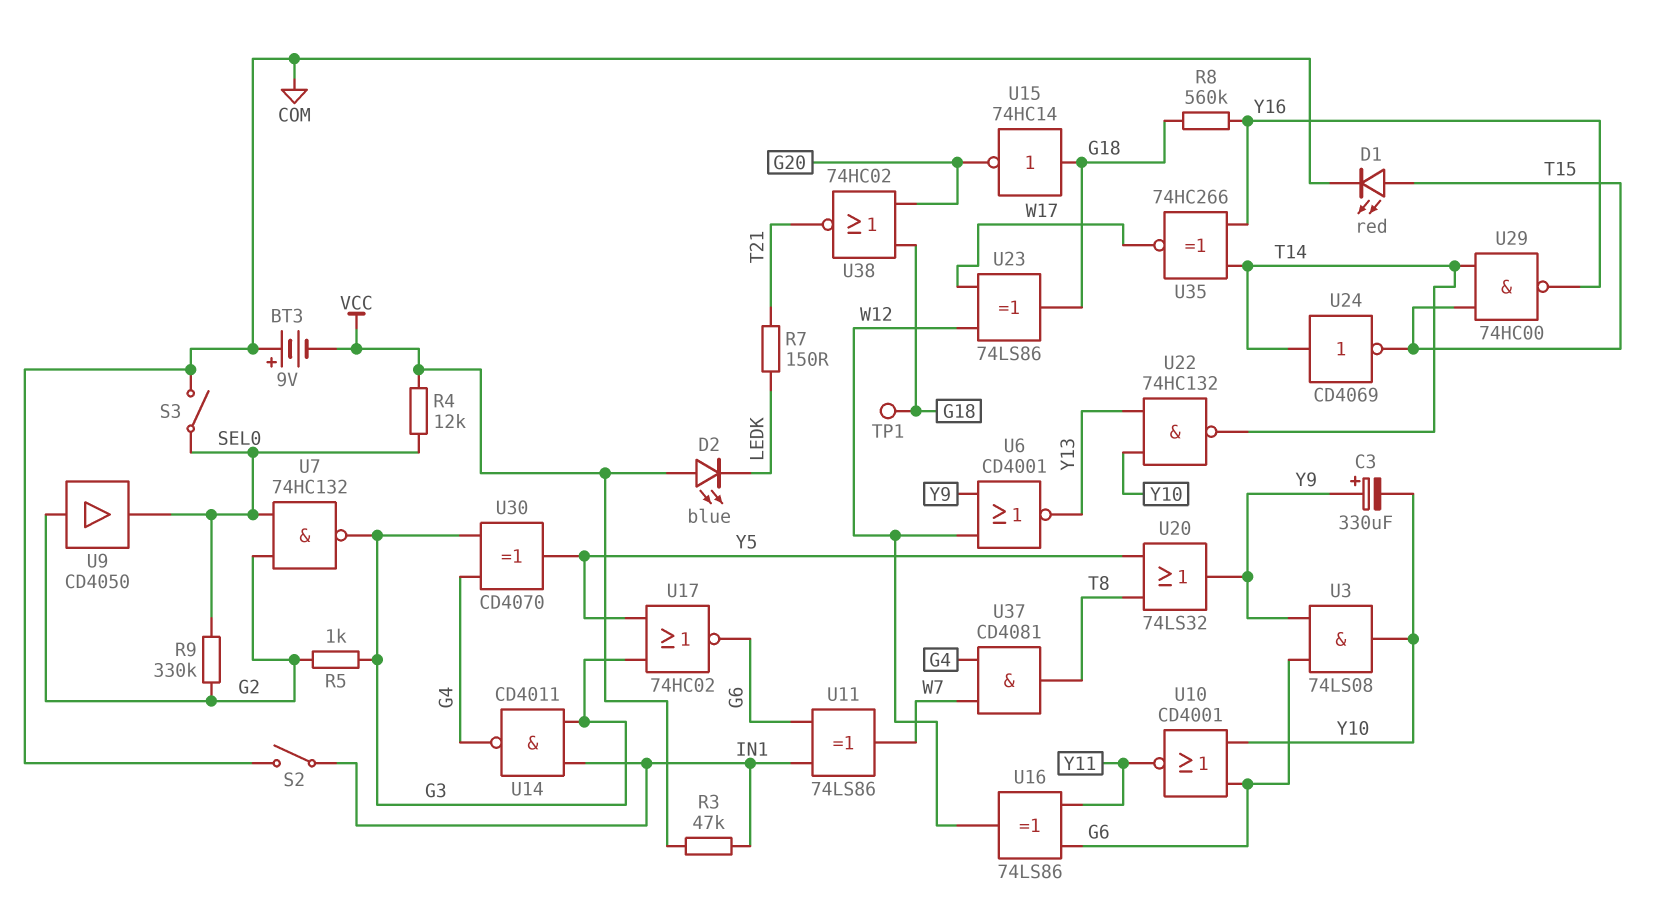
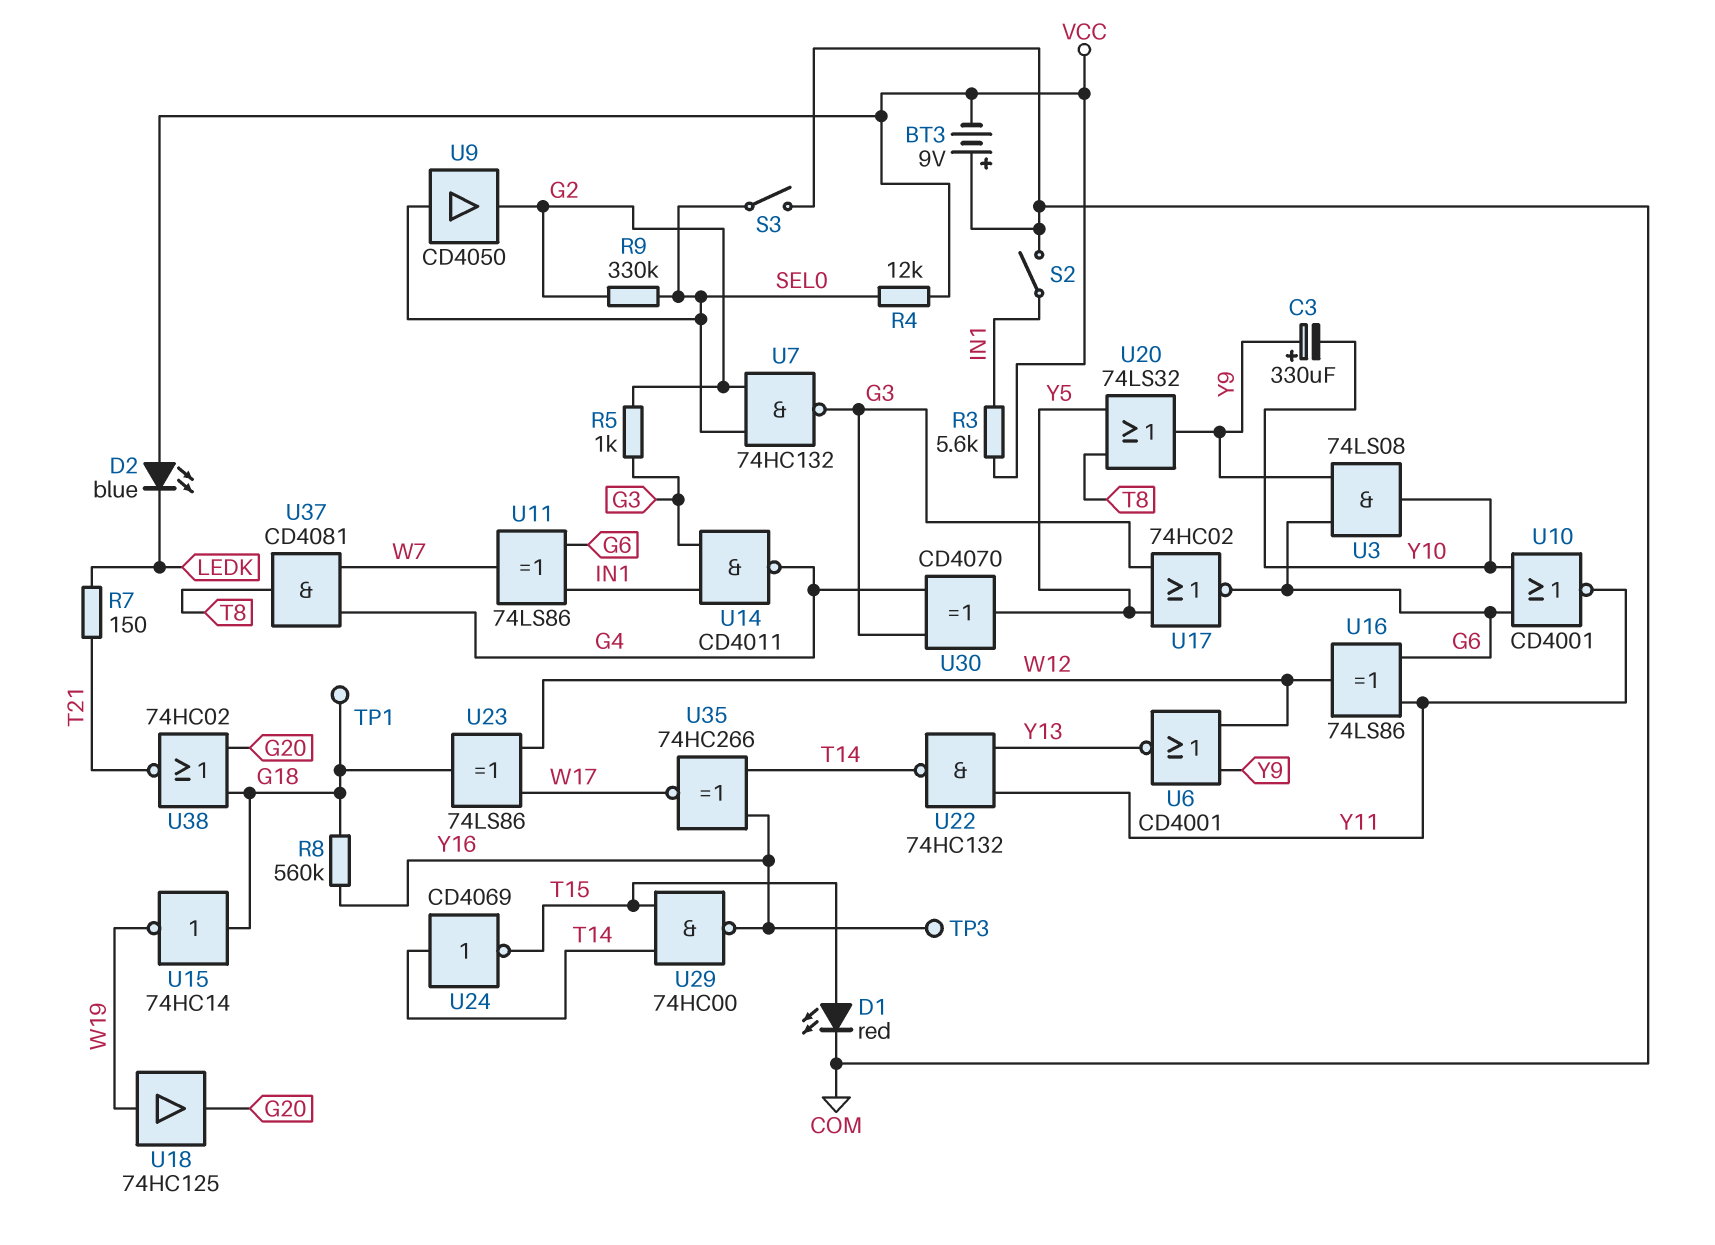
R3: 47k (IN1, VCC) -> 5.6k (IN1, VCC)
TP3: none -> test point (Y16)
U9: buffer CD4050 (in G2, out SEL0) -> buffer CD4050 (in SEL0, out G2)
U15: NOT 74HC14 (in G18, out G20) -> NOT 74HC14 (in G18, out W19)
U18: none -> buffer 74HC125 (in W19, out G20)
U22: NAND 74HC132 (in Y10, in Y13, out T14) -> NAND 74HC132 (in Y11, in Y13, out T14)

